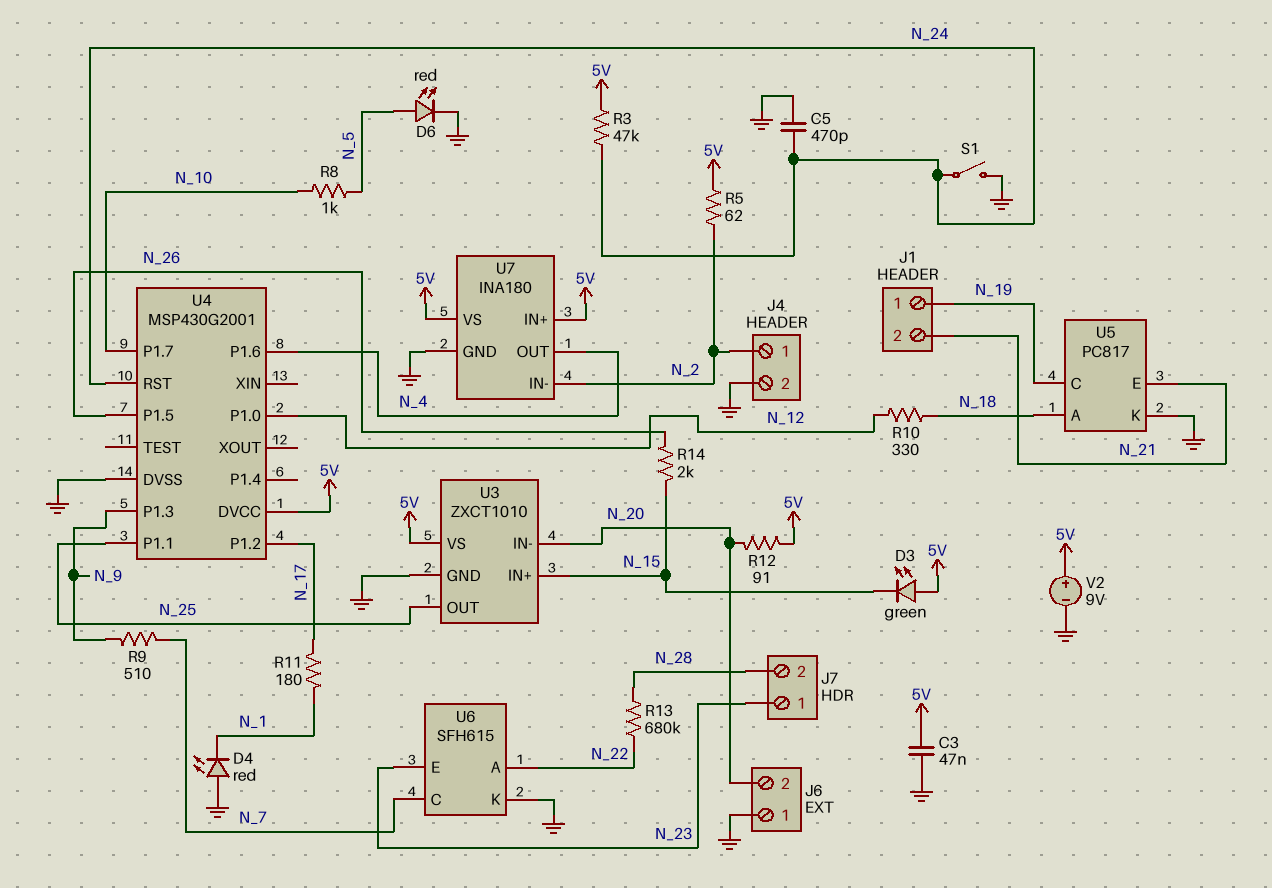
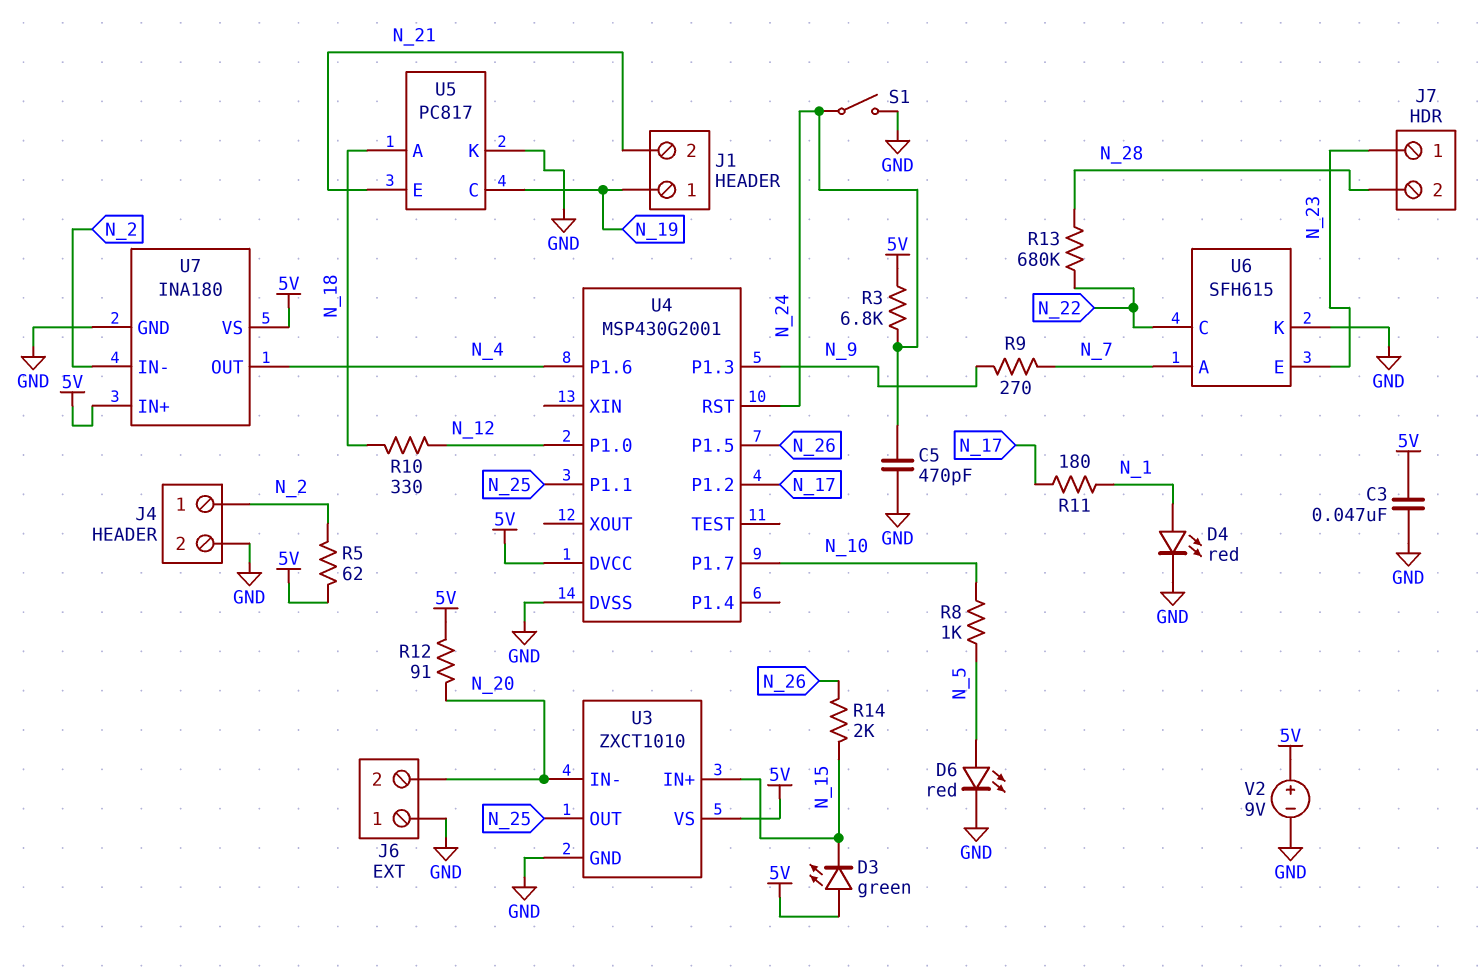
D4: LED red (A GND, K N_1) -> LED red (A N_1, K GND)
R3: 47k (5V, N_24) -> 6.8k (5V, N_24)
R9: 510 (N_7, N_9) -> 270 (N_7, N_9)
U6 pin A: N_22 -> N_7
U6 pin C: N_7 -> N_22

